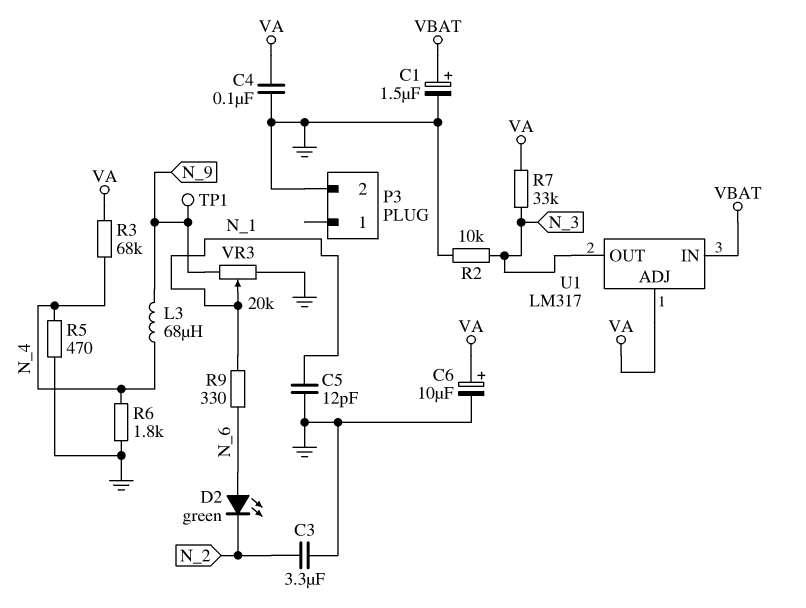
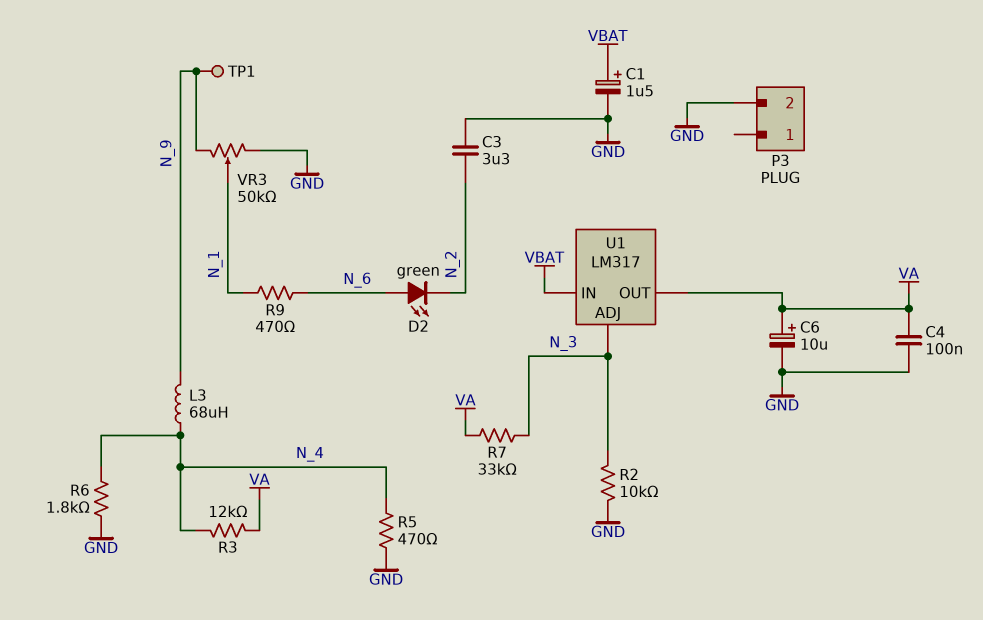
C5: 12pF (GND, N_1) -> none
R3: 68k (N_4, VA) -> 12k (N_4, VA)
R9: 330 (N_1, N_6) -> 470 (N_1, N_6)
U1 pin ADJ: VA -> N_3
U1 pin OUT: N_3 -> VA
VR3: 20k (GND, N_9, wiper N_1) -> 50k (GND, N_9, wiper N_1)

